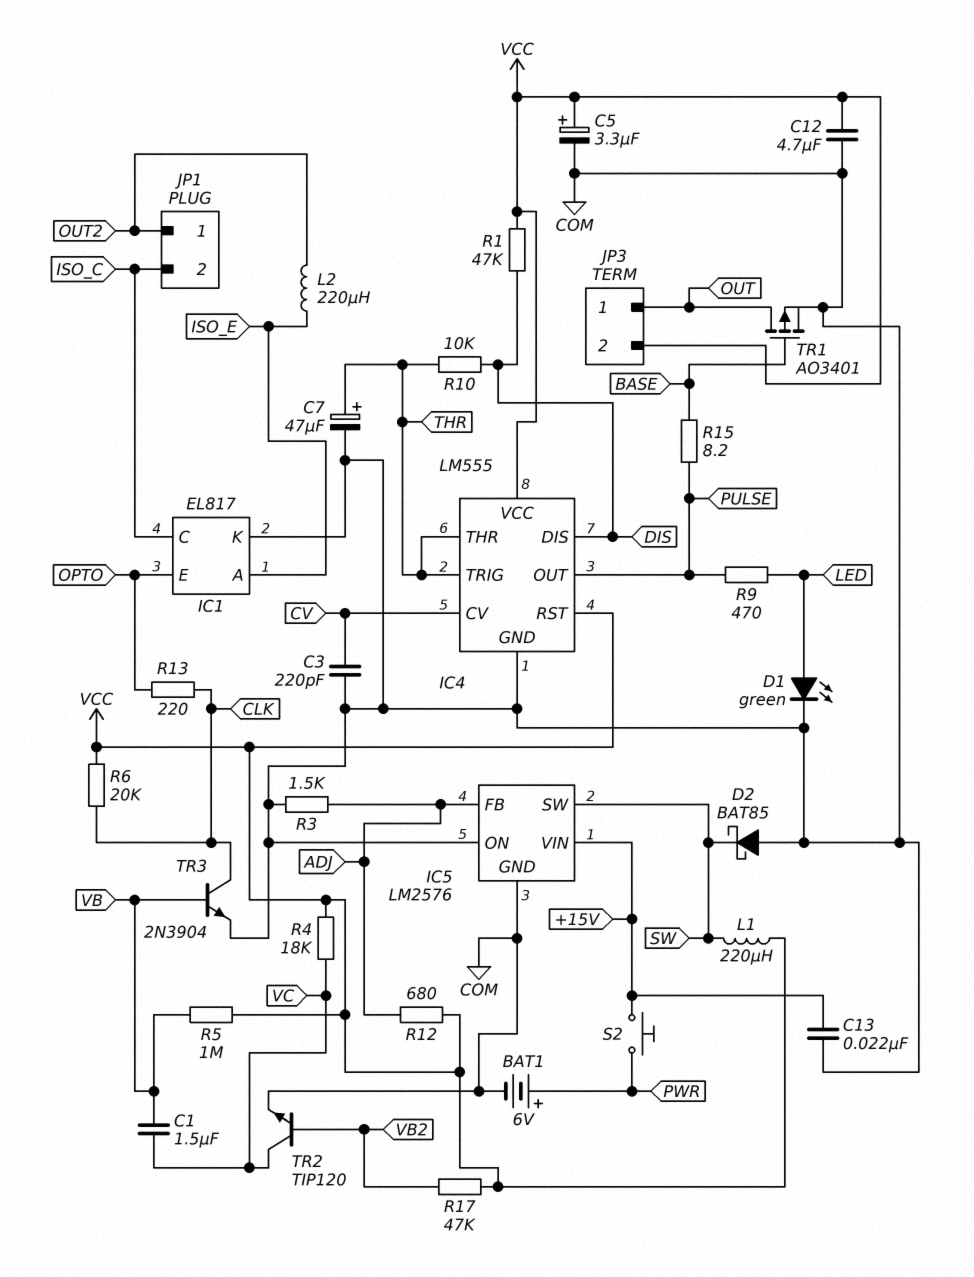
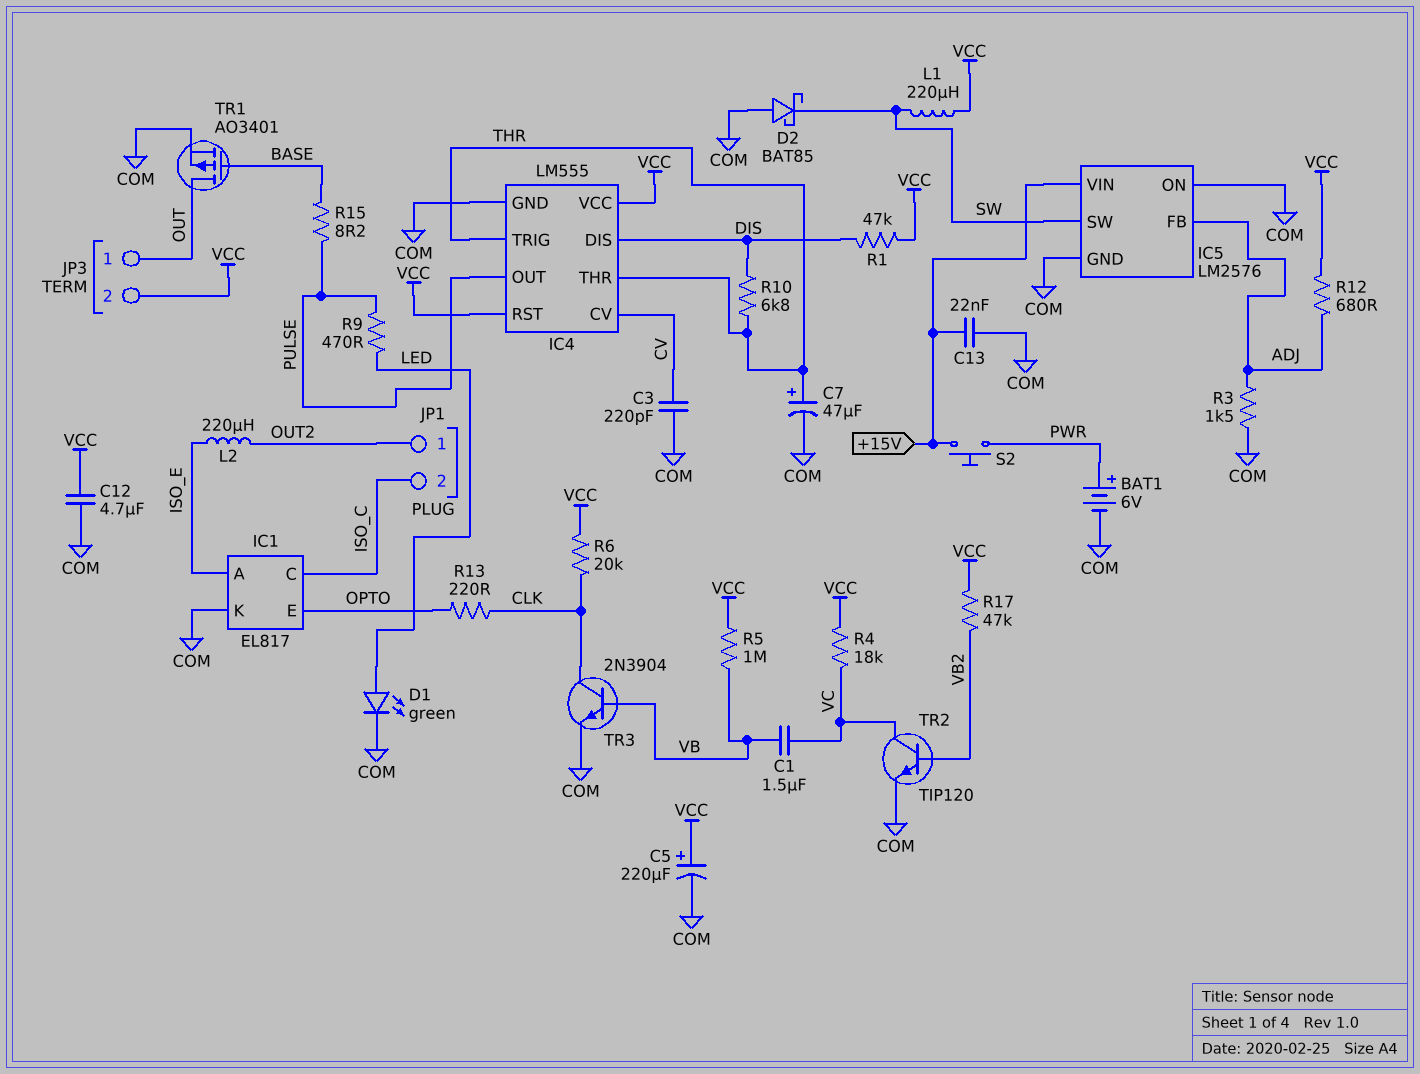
C5: 3.3uF (plus VCC, minus COM) -> 220uF (plus VCC, minus COM)
R10: 10k (DIS, THR) -> 6.8k (DIS, THR)

